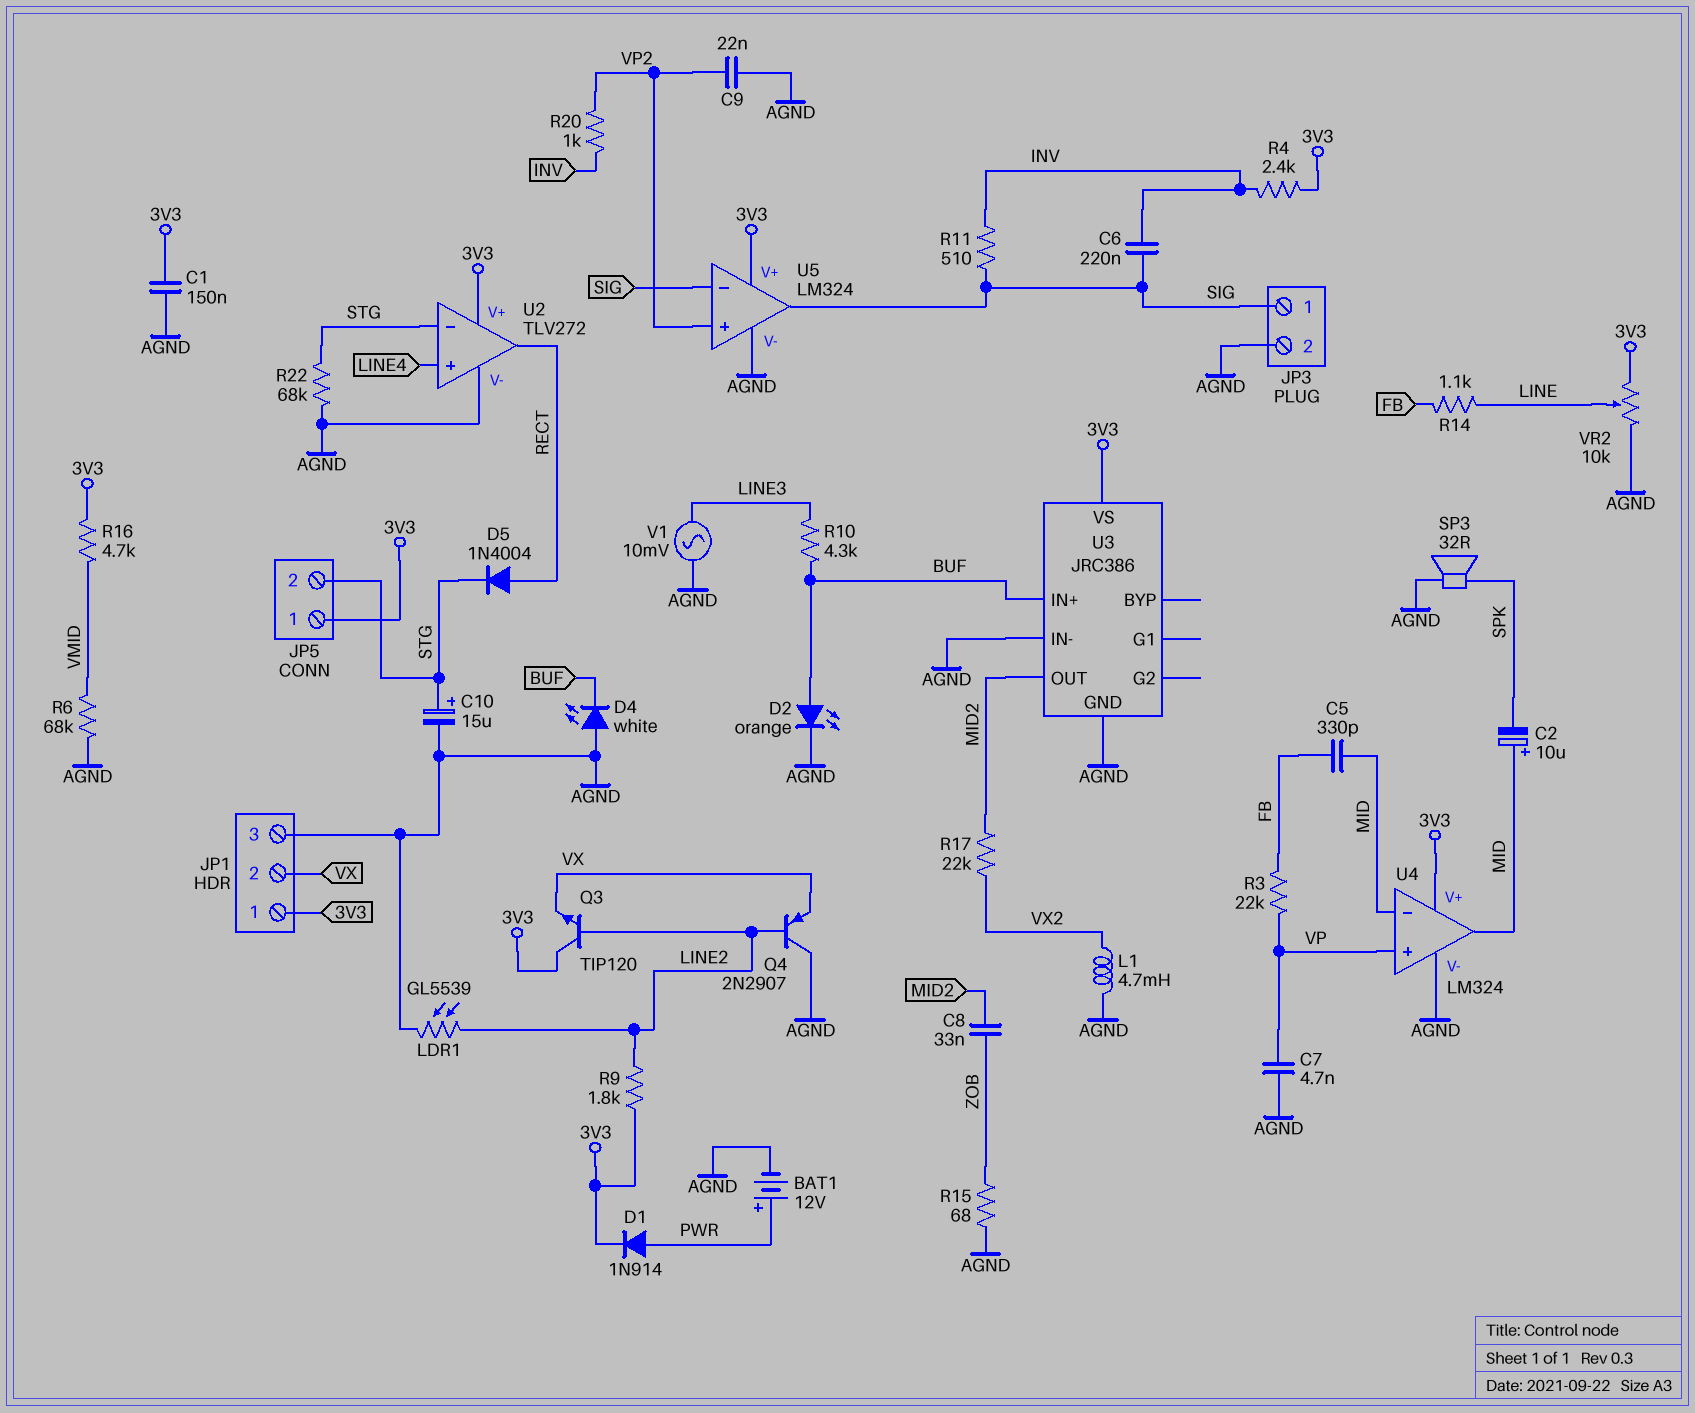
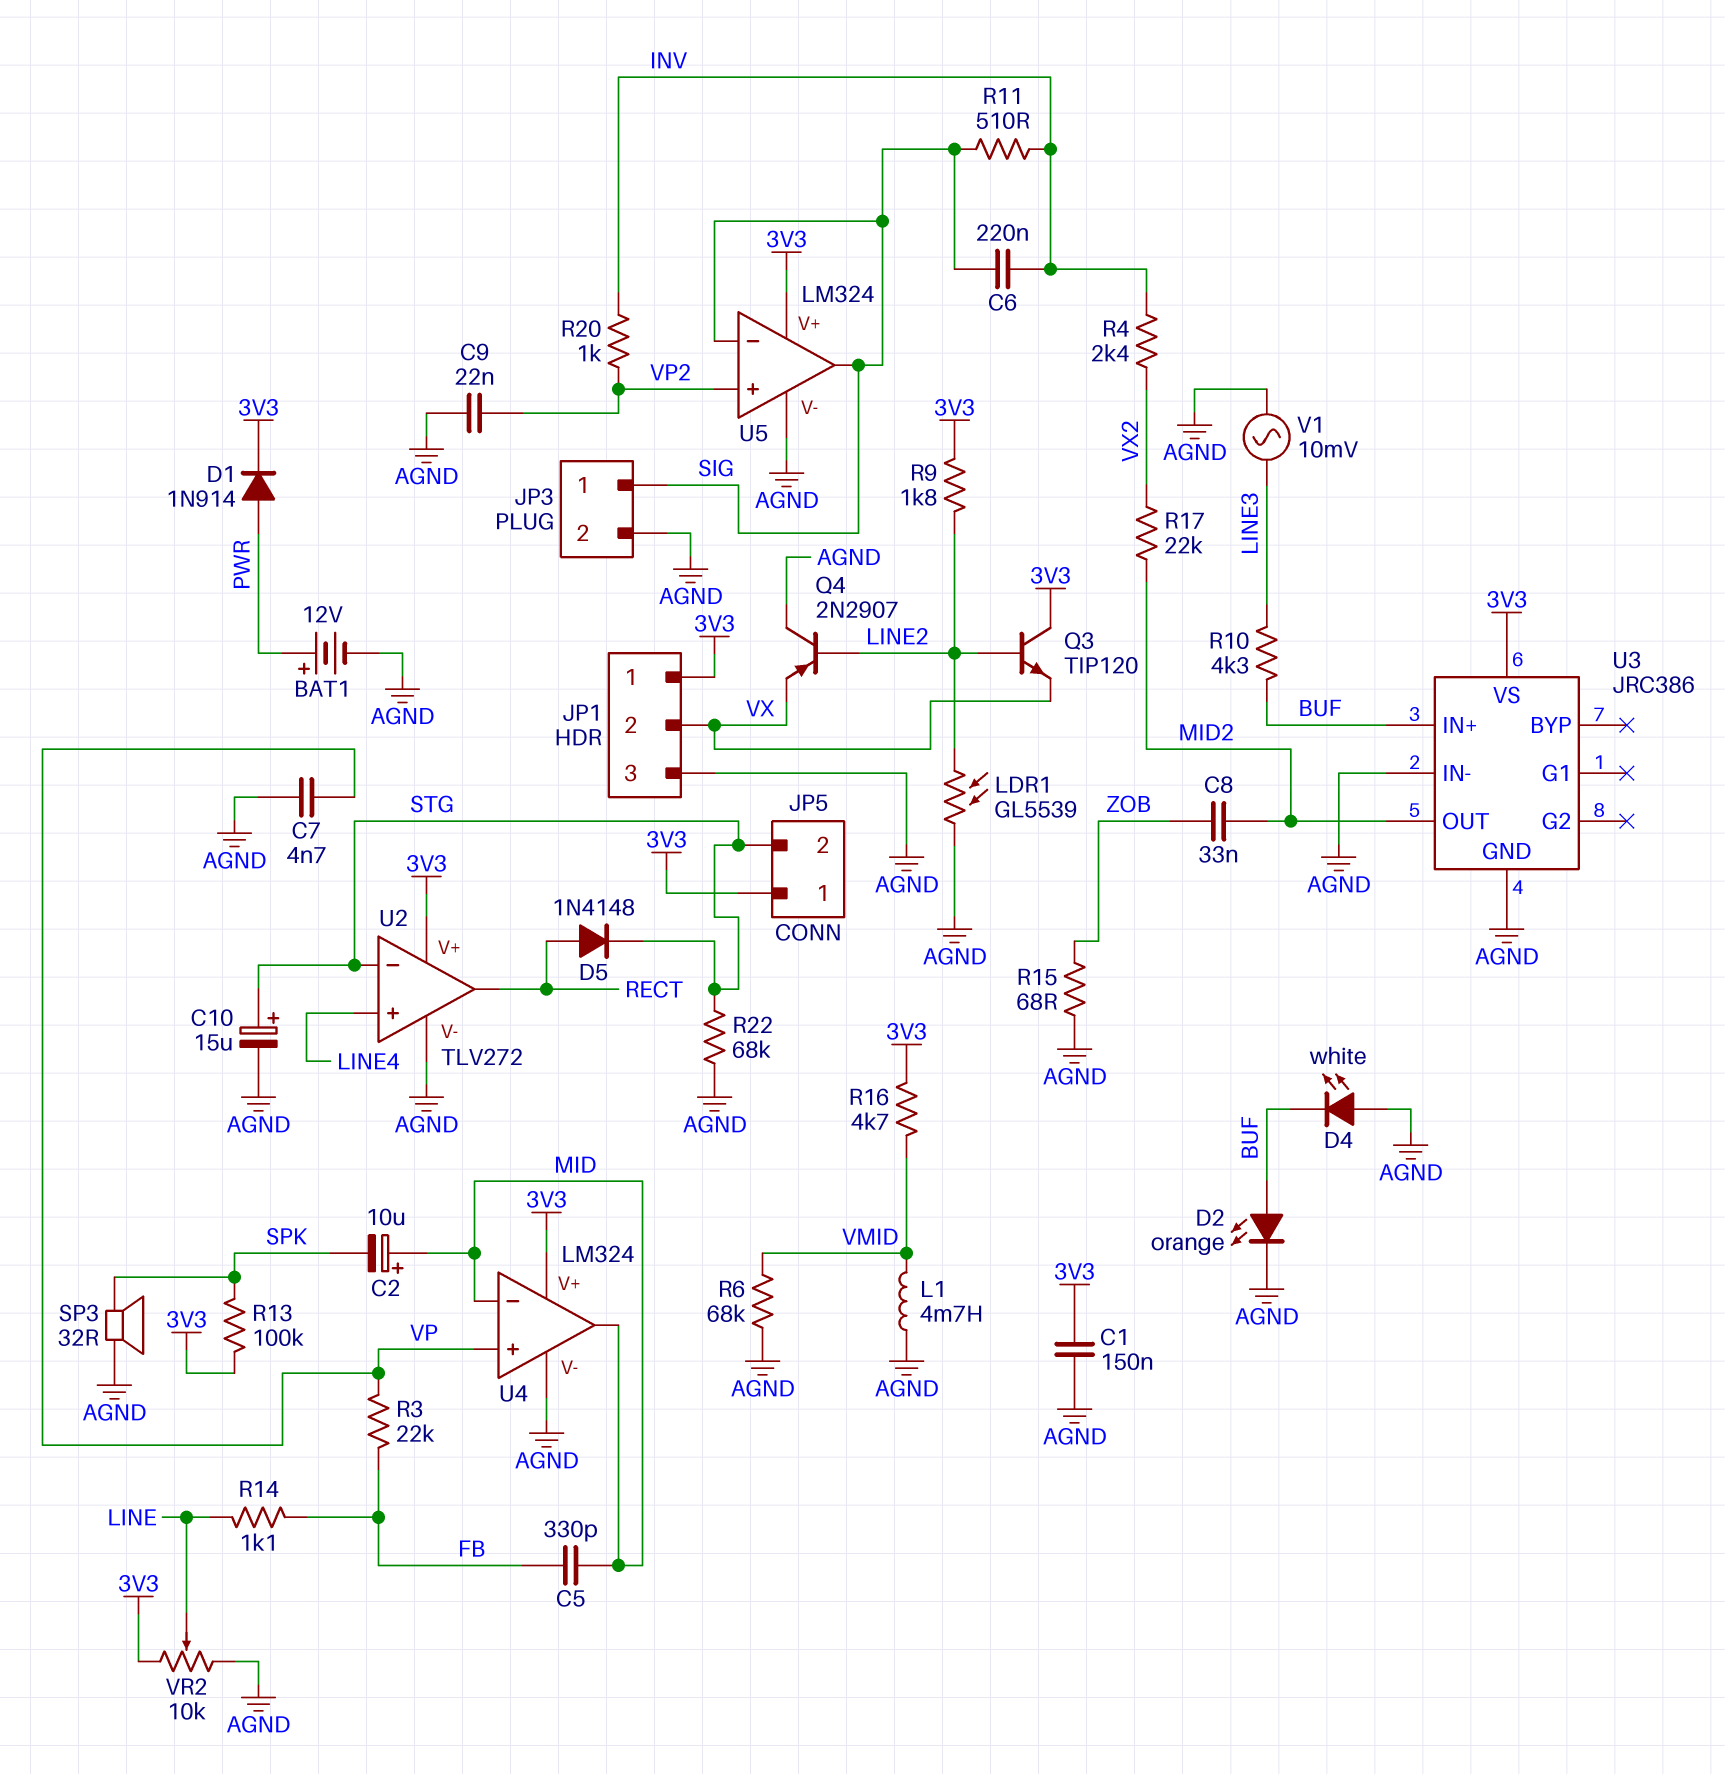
D5: diode 1N4004 (A RECT, K STG) -> diode 1N4148 (A RECT, K STG)
L1: 4.7mH (AGND, VX2) -> 4.7mH (AGND, VMID)
R4: 2.4k (3V3, INV) -> 2.4k (INV, VX2)
R13: none -> 100k (3V3, SPK)

